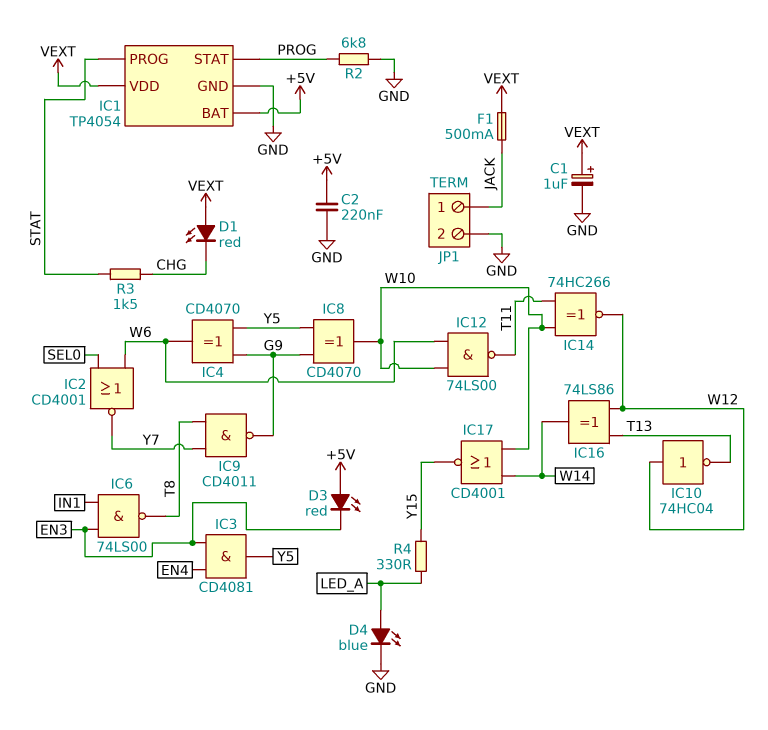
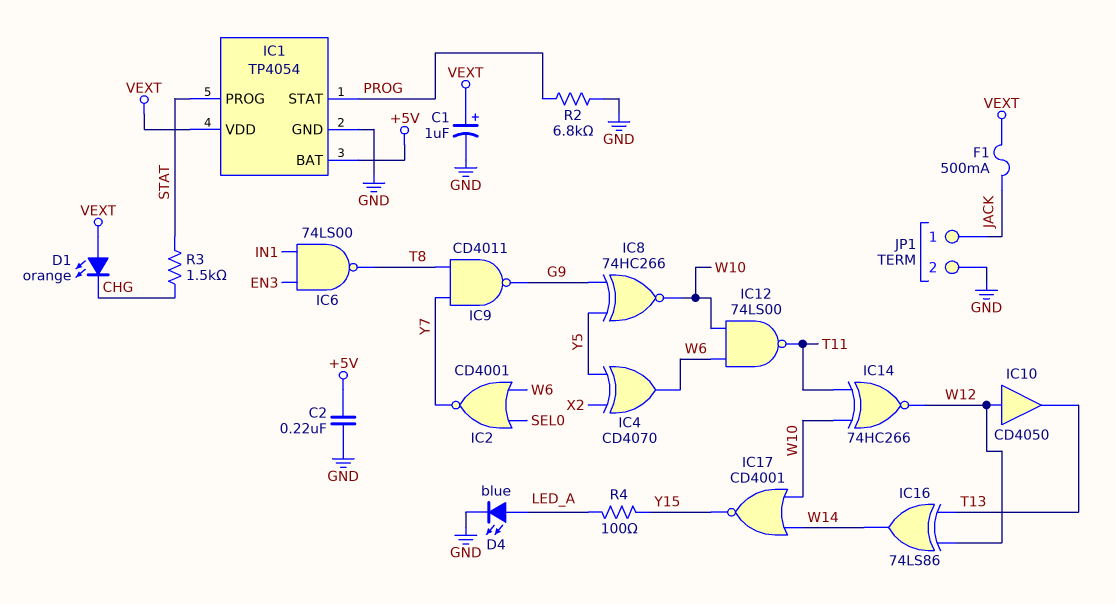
D1: LED red (A VEXT, K CHG) -> LED orange (A VEXT, K CHG)
D3: LED red (A +5V, K EN3) -> none
IC3: AND CD4081 (in EN3, in EN4, out Y5) -> none
IC4: XOR CD4070 (in G9, in Y5, out W6) -> XOR CD4070 (in X2, in Y5, out W6)
IC8: XOR CD4070 (in G9, in Y5, out W10) -> XNOR 74HC266 (in G9, in Y5, out W10)
IC10: NOT 74HC04 (in W12, out T13) -> buffer CD4050 (in W12, out T13)
R4: 330 (LED_A, Y15) -> 100 (LED_A, Y15)

